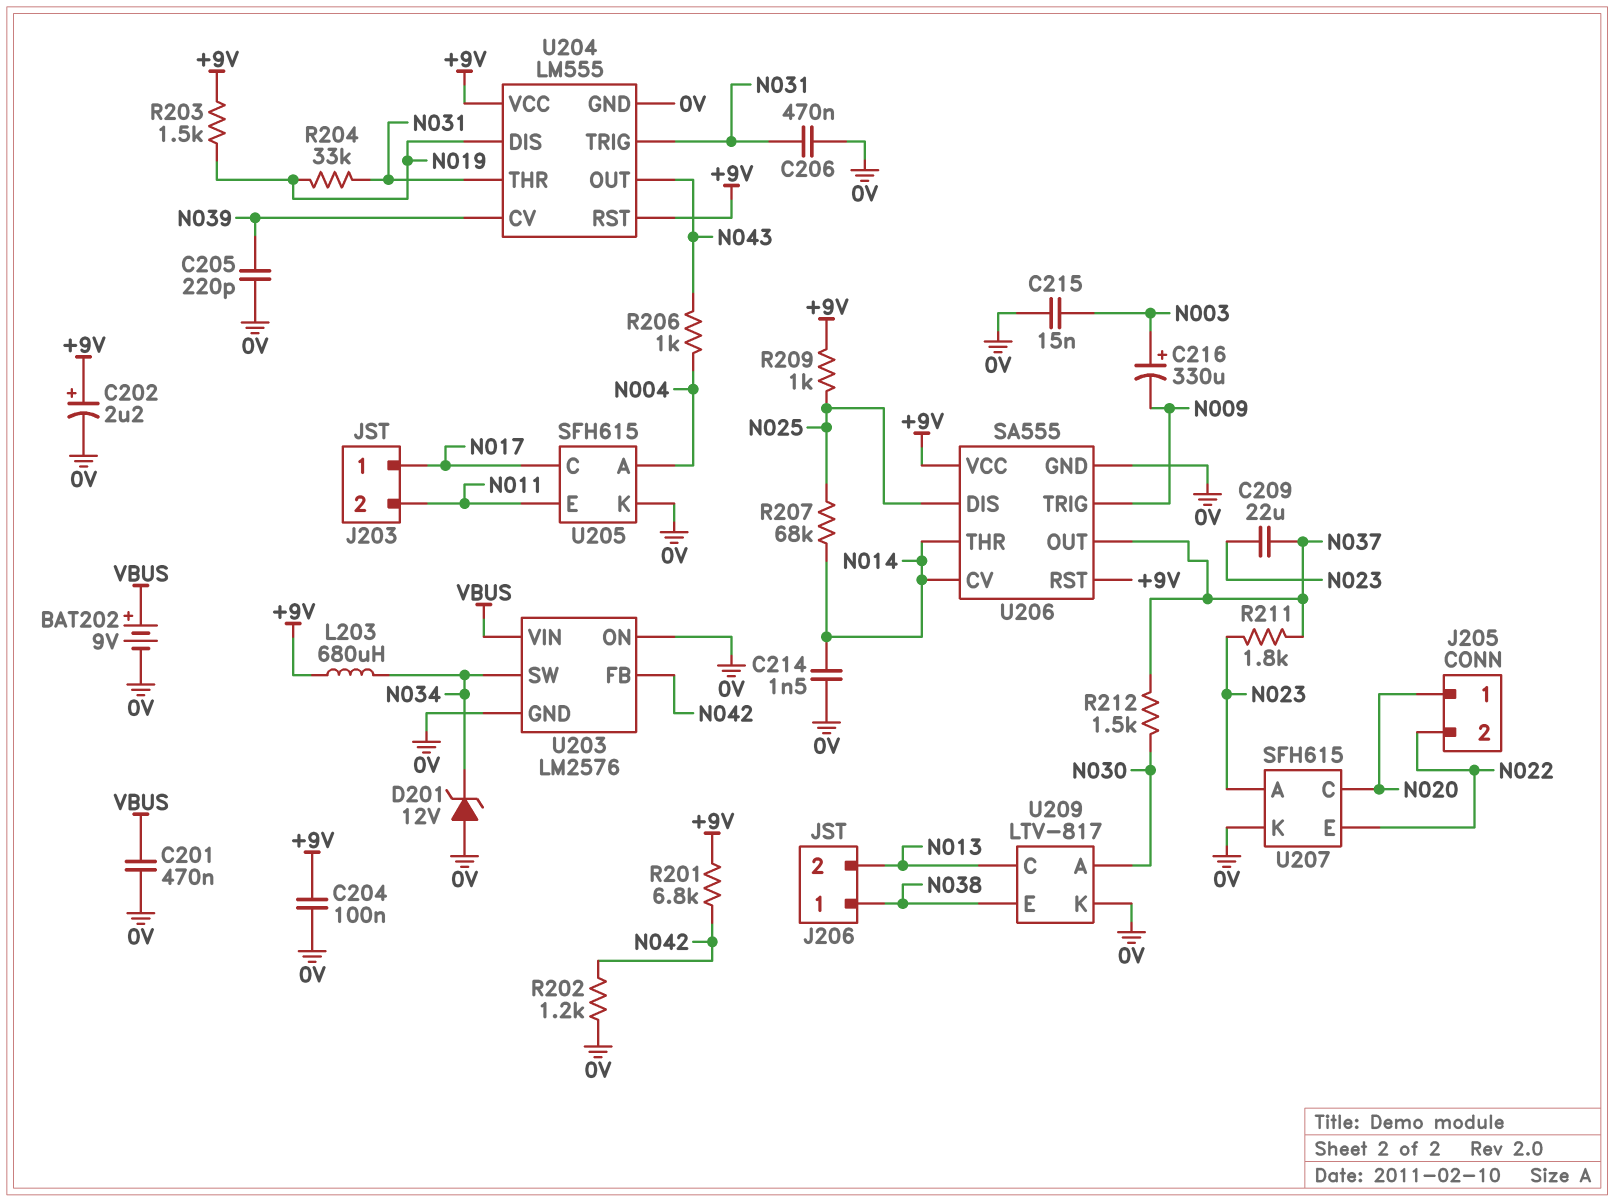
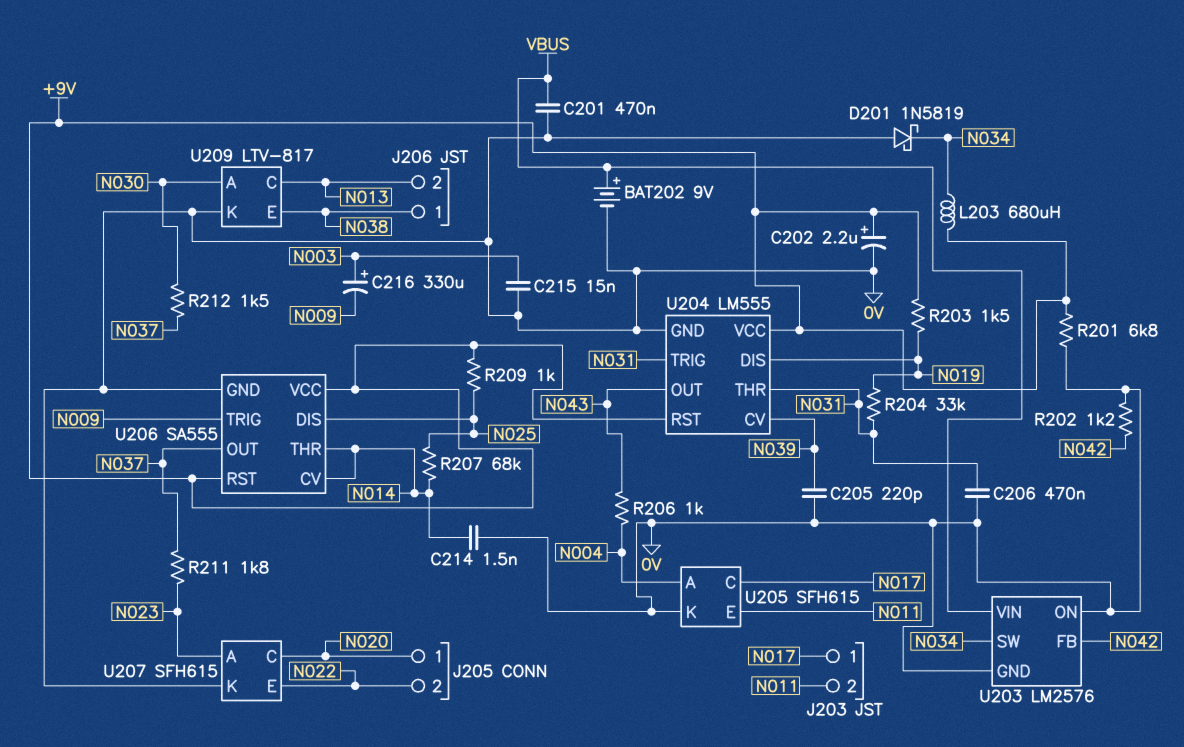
C204: 100nF (+9V, 0V) -> none
C209: 22uF (N023, N037) -> none
D201: zener 12V (A 0V, K N034) -> schottky 1N5819 (A 0V, K N034)
R201: 6.8k (+9V, N042) -> 6.8k (+9V, 0V)

